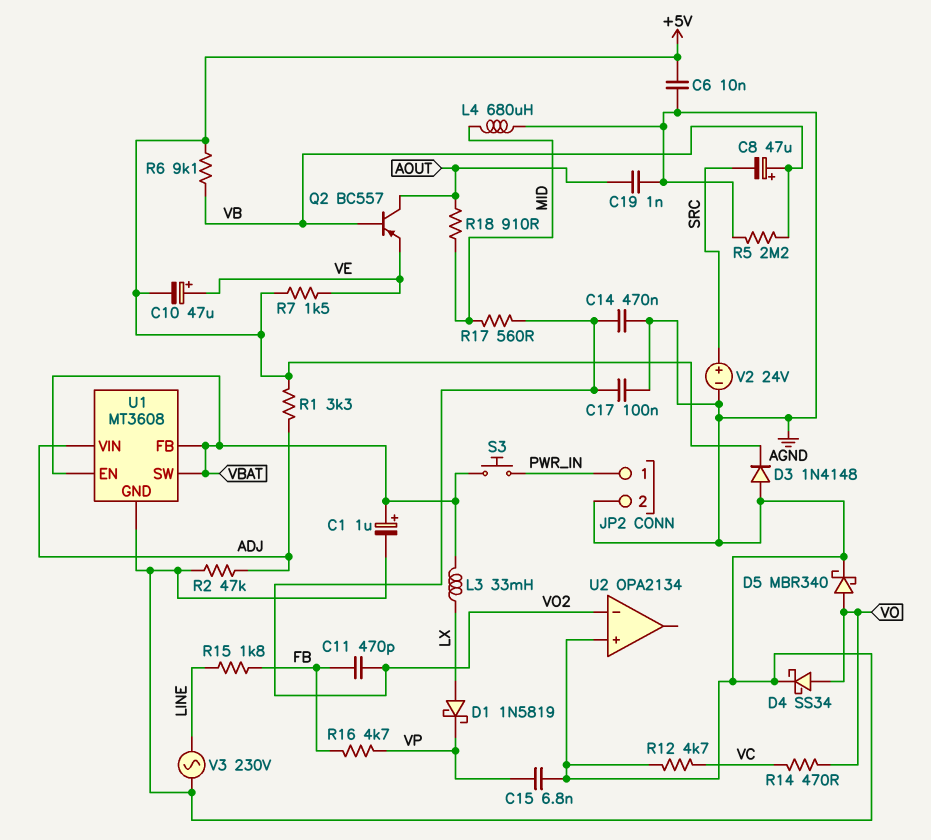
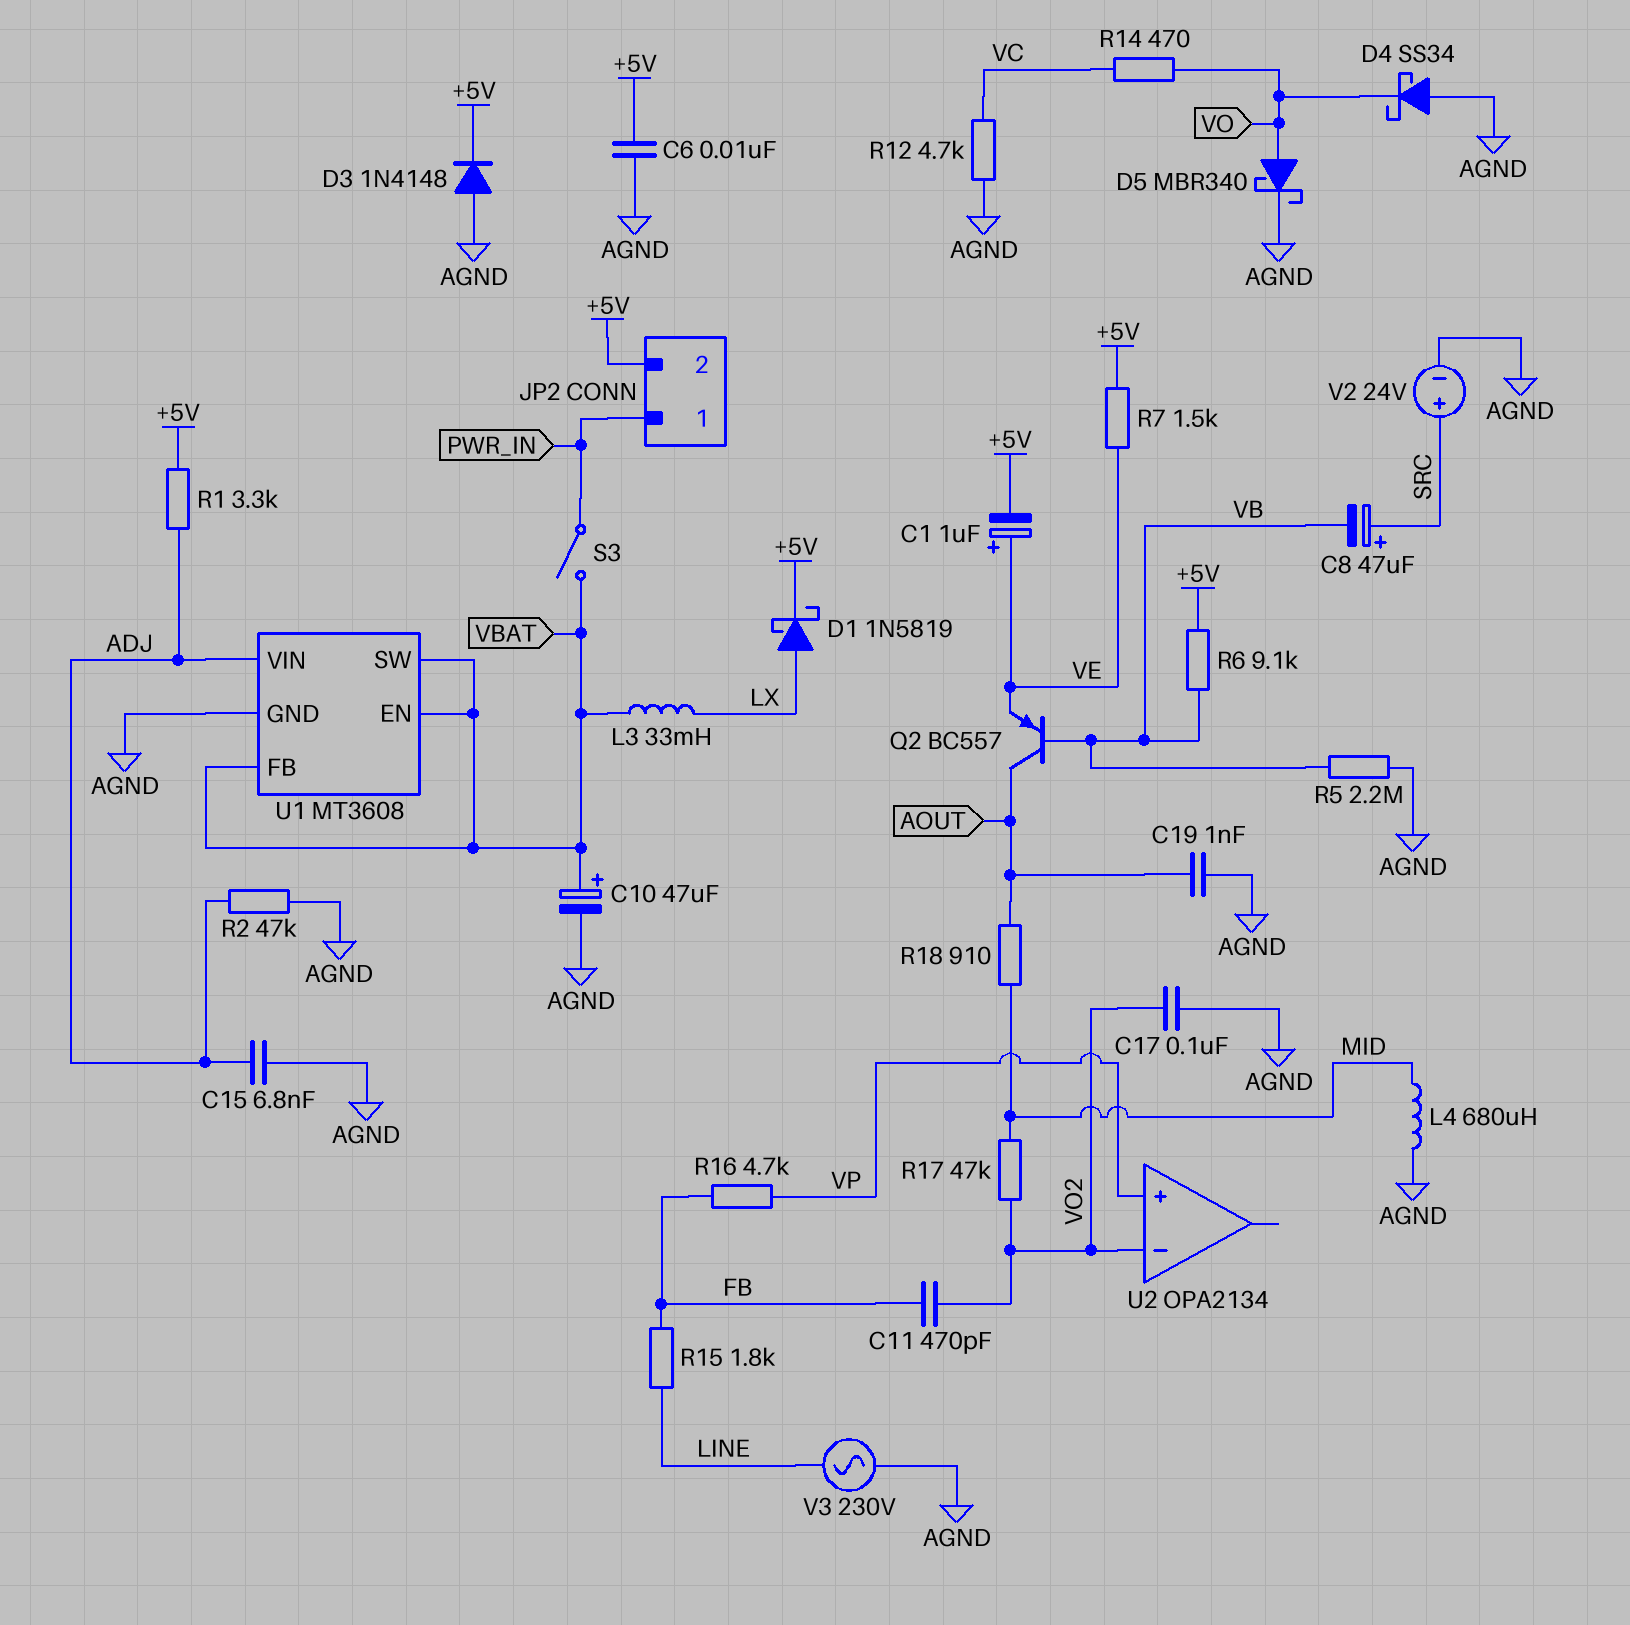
C1: 1uF (plus VBAT, minus AGND) -> 1uF (plus VE, minus +5V)
C8: 47uF (plus VB, minus SRC) -> 47uF (plus SRC, minus VB)
C10: 47uF (plus VE, minus +5V) -> 47uF (plus VBAT, minus AGND)
C14: 470nF (AGND, VO2) -> none
C15: 6.8nF (AGND, VP) -> 6.8nF (ADJ, AGND)
D1: schottky 1N5819 (A LX, K VP) -> schottky 1N5819 (A LX, K +5V)
D4: schottky SS34 (A VO, K AGND) -> schottky SS34 (A AGND, K VO)
JP2 pin 2: AGND -> +5V
R17: 560 (MID, VO2) -> 47k (MID, VO2)
S3: button (PWR_IN, VBAT) -> switch (PWR_IN, VBAT)
U2 pin in+: AGND -> VP

